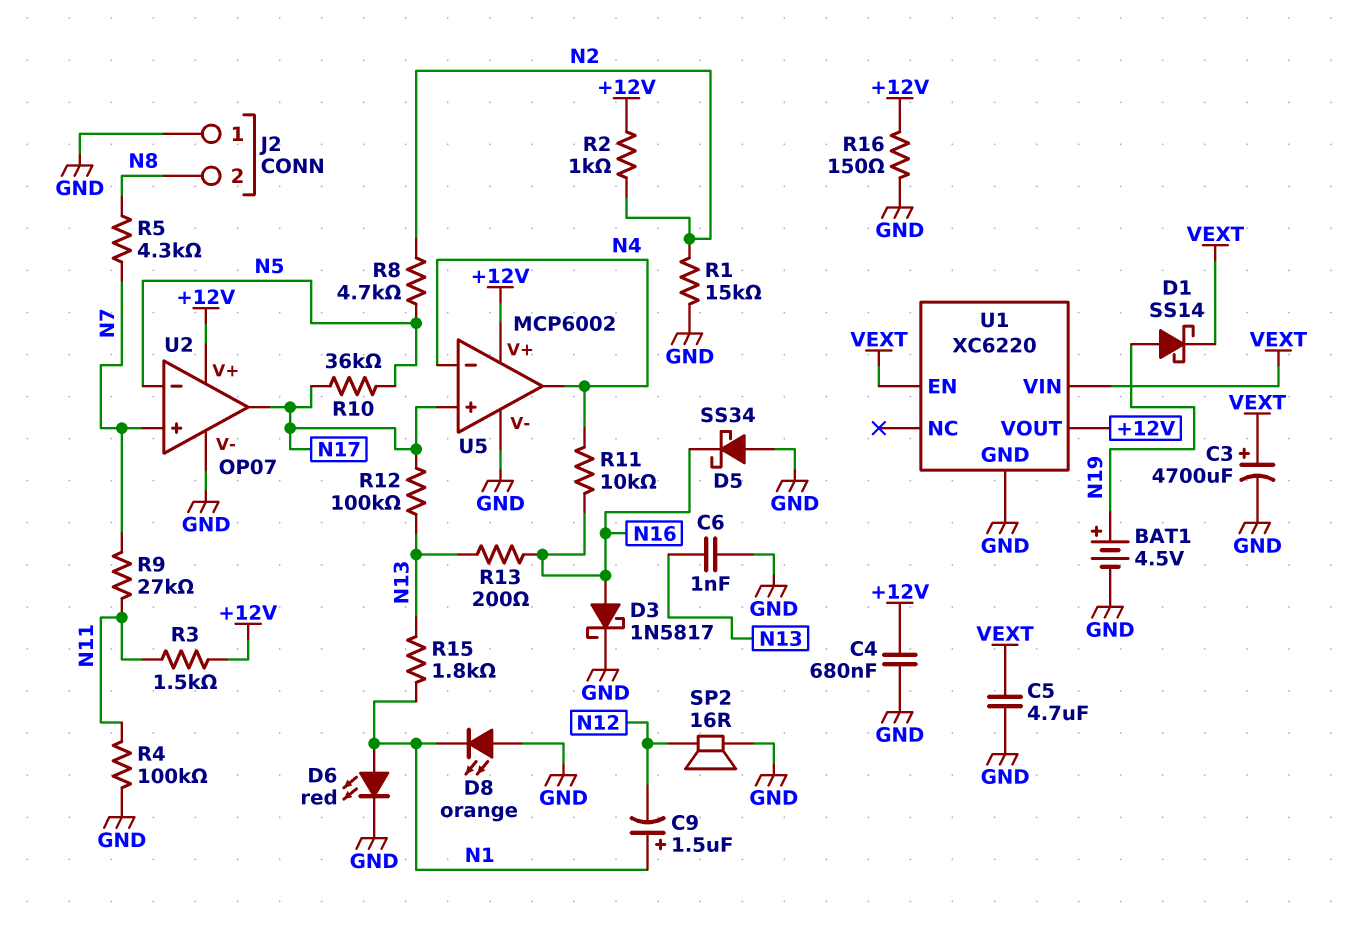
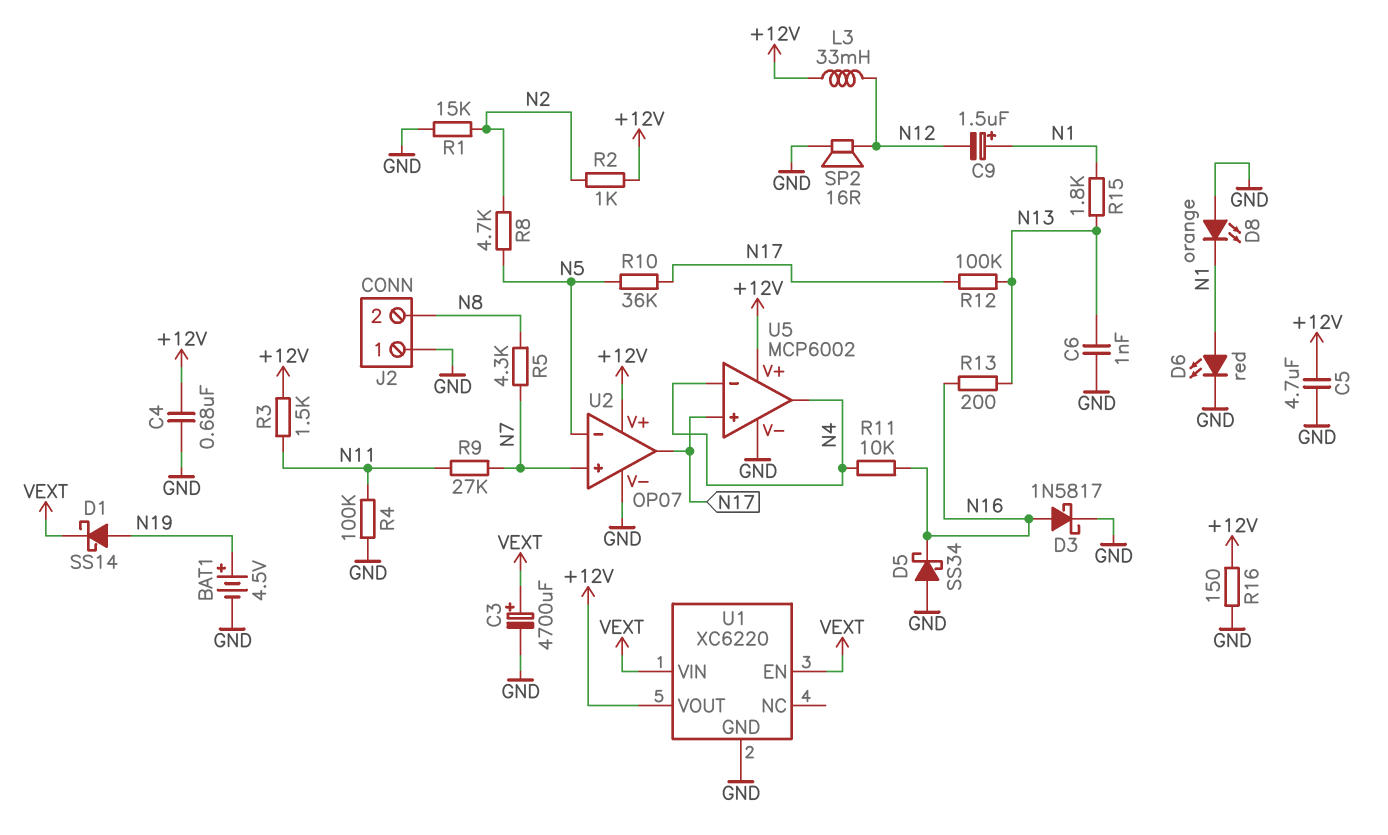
C5: 4.7uF (GND, VEXT) -> 4.7uF (+12V, GND)
L3: none -> 33mH (+12V, N12)

